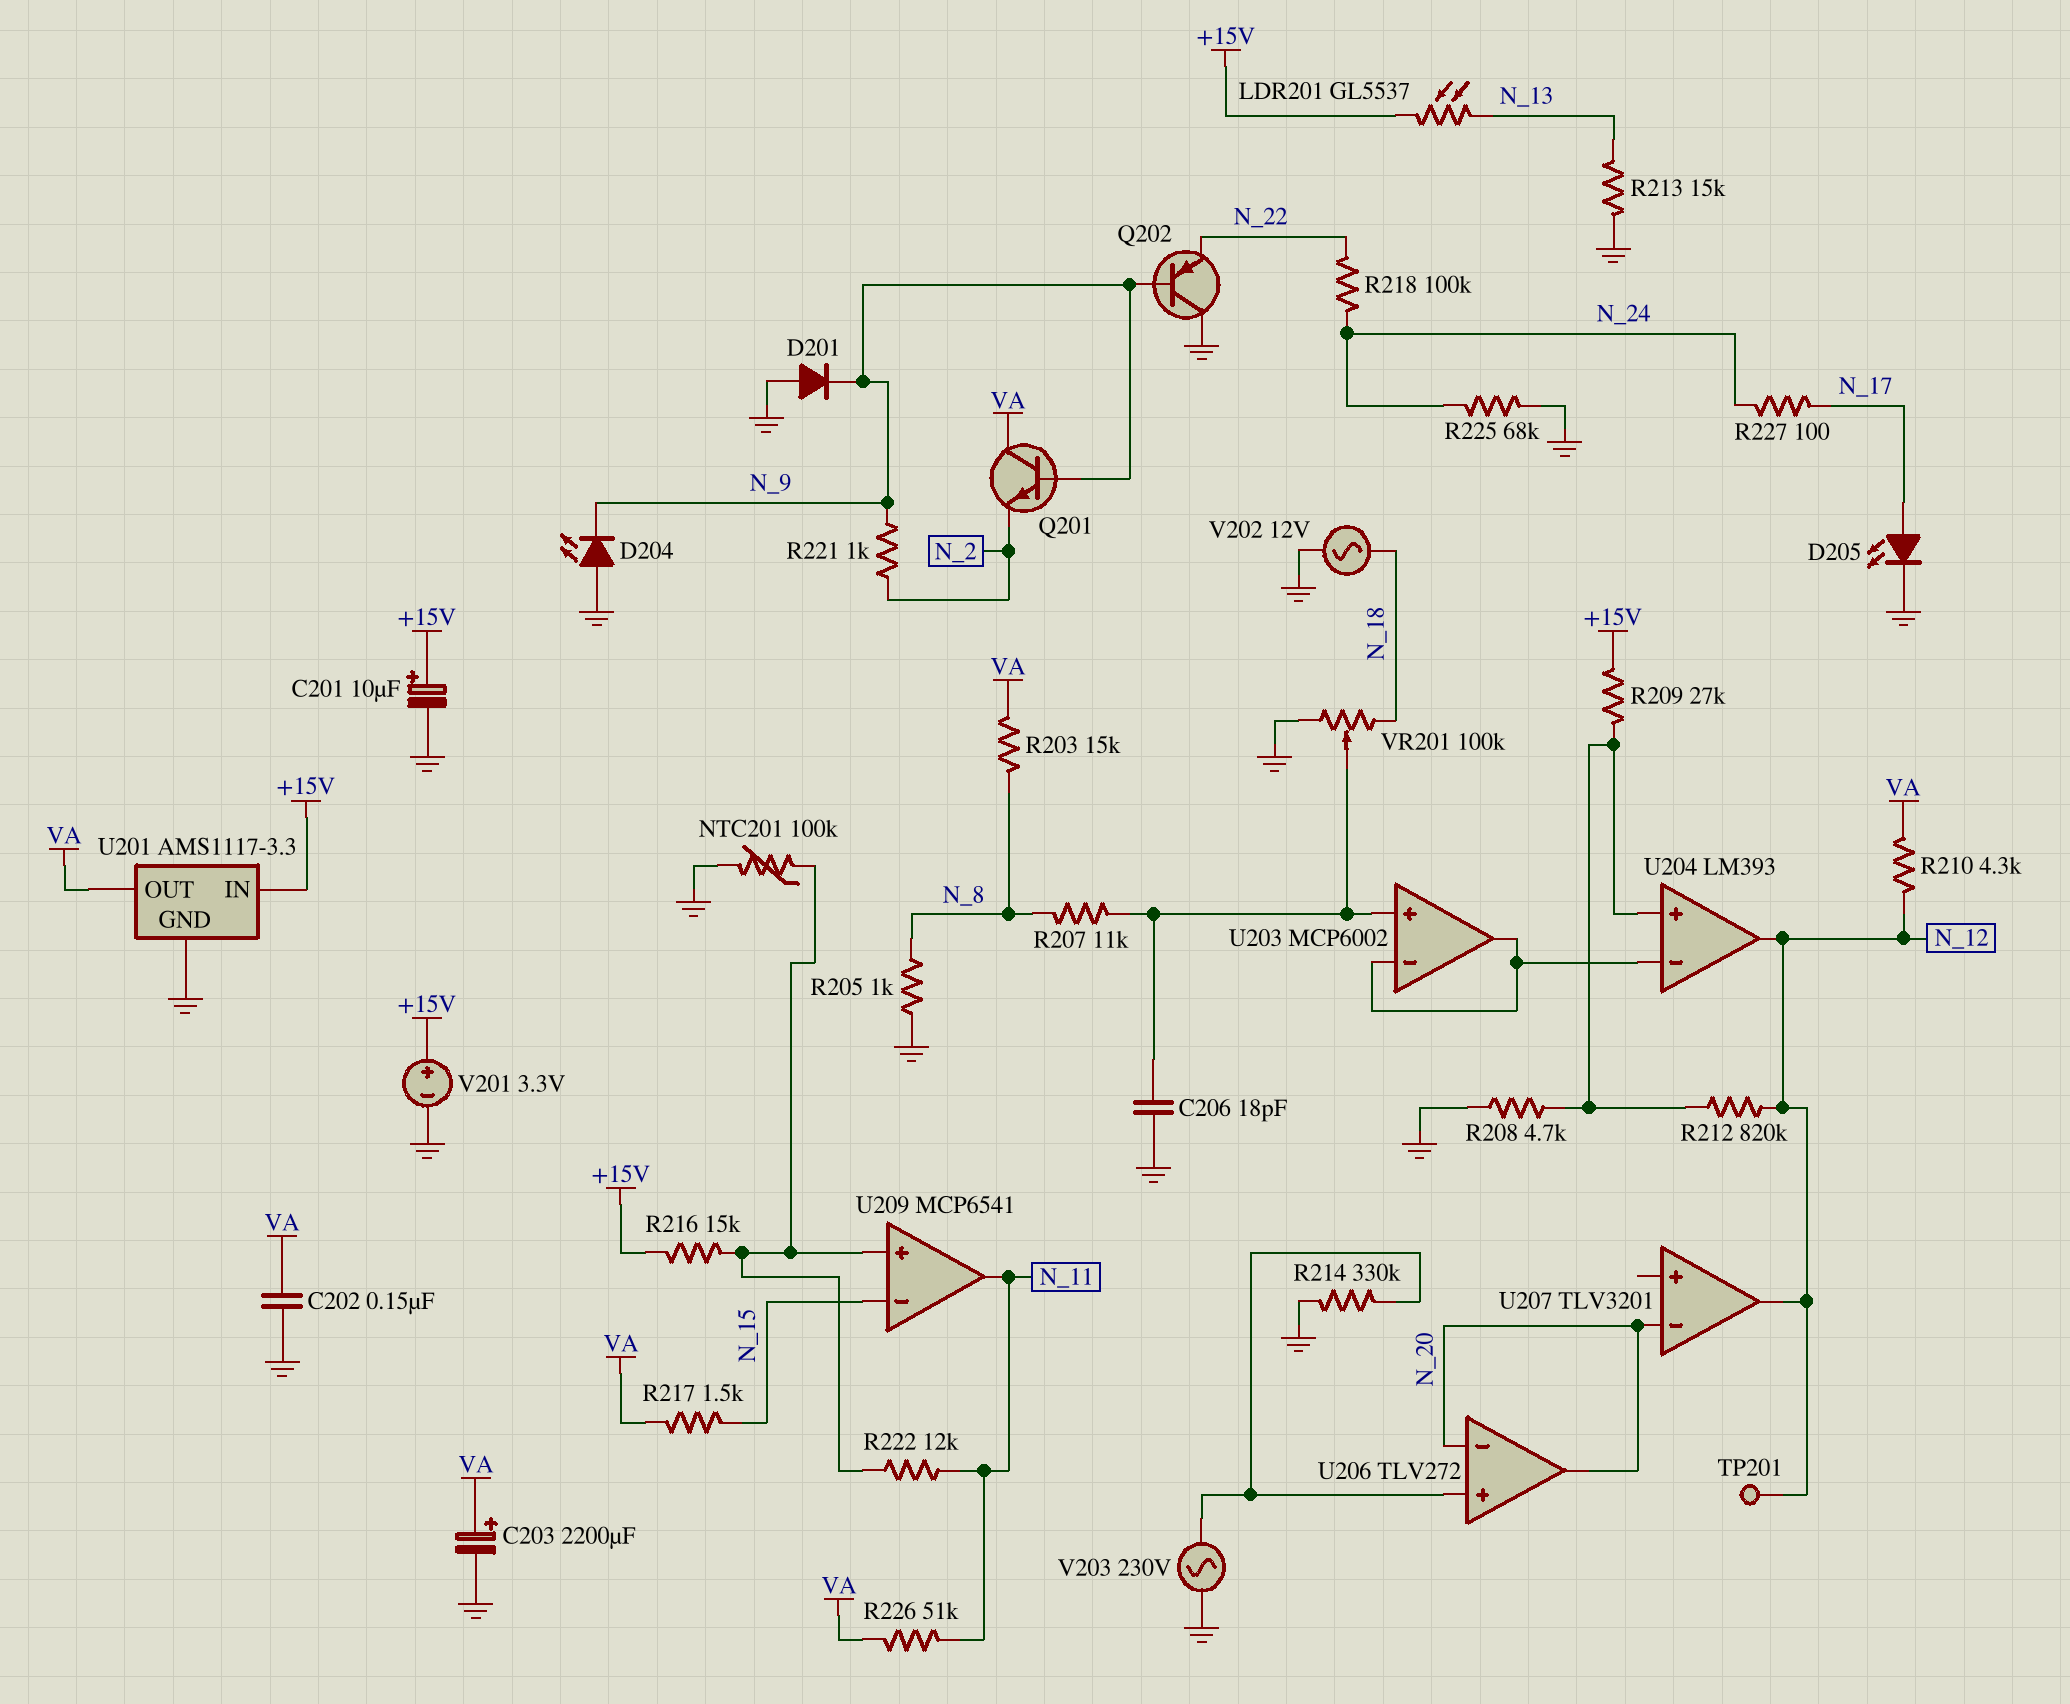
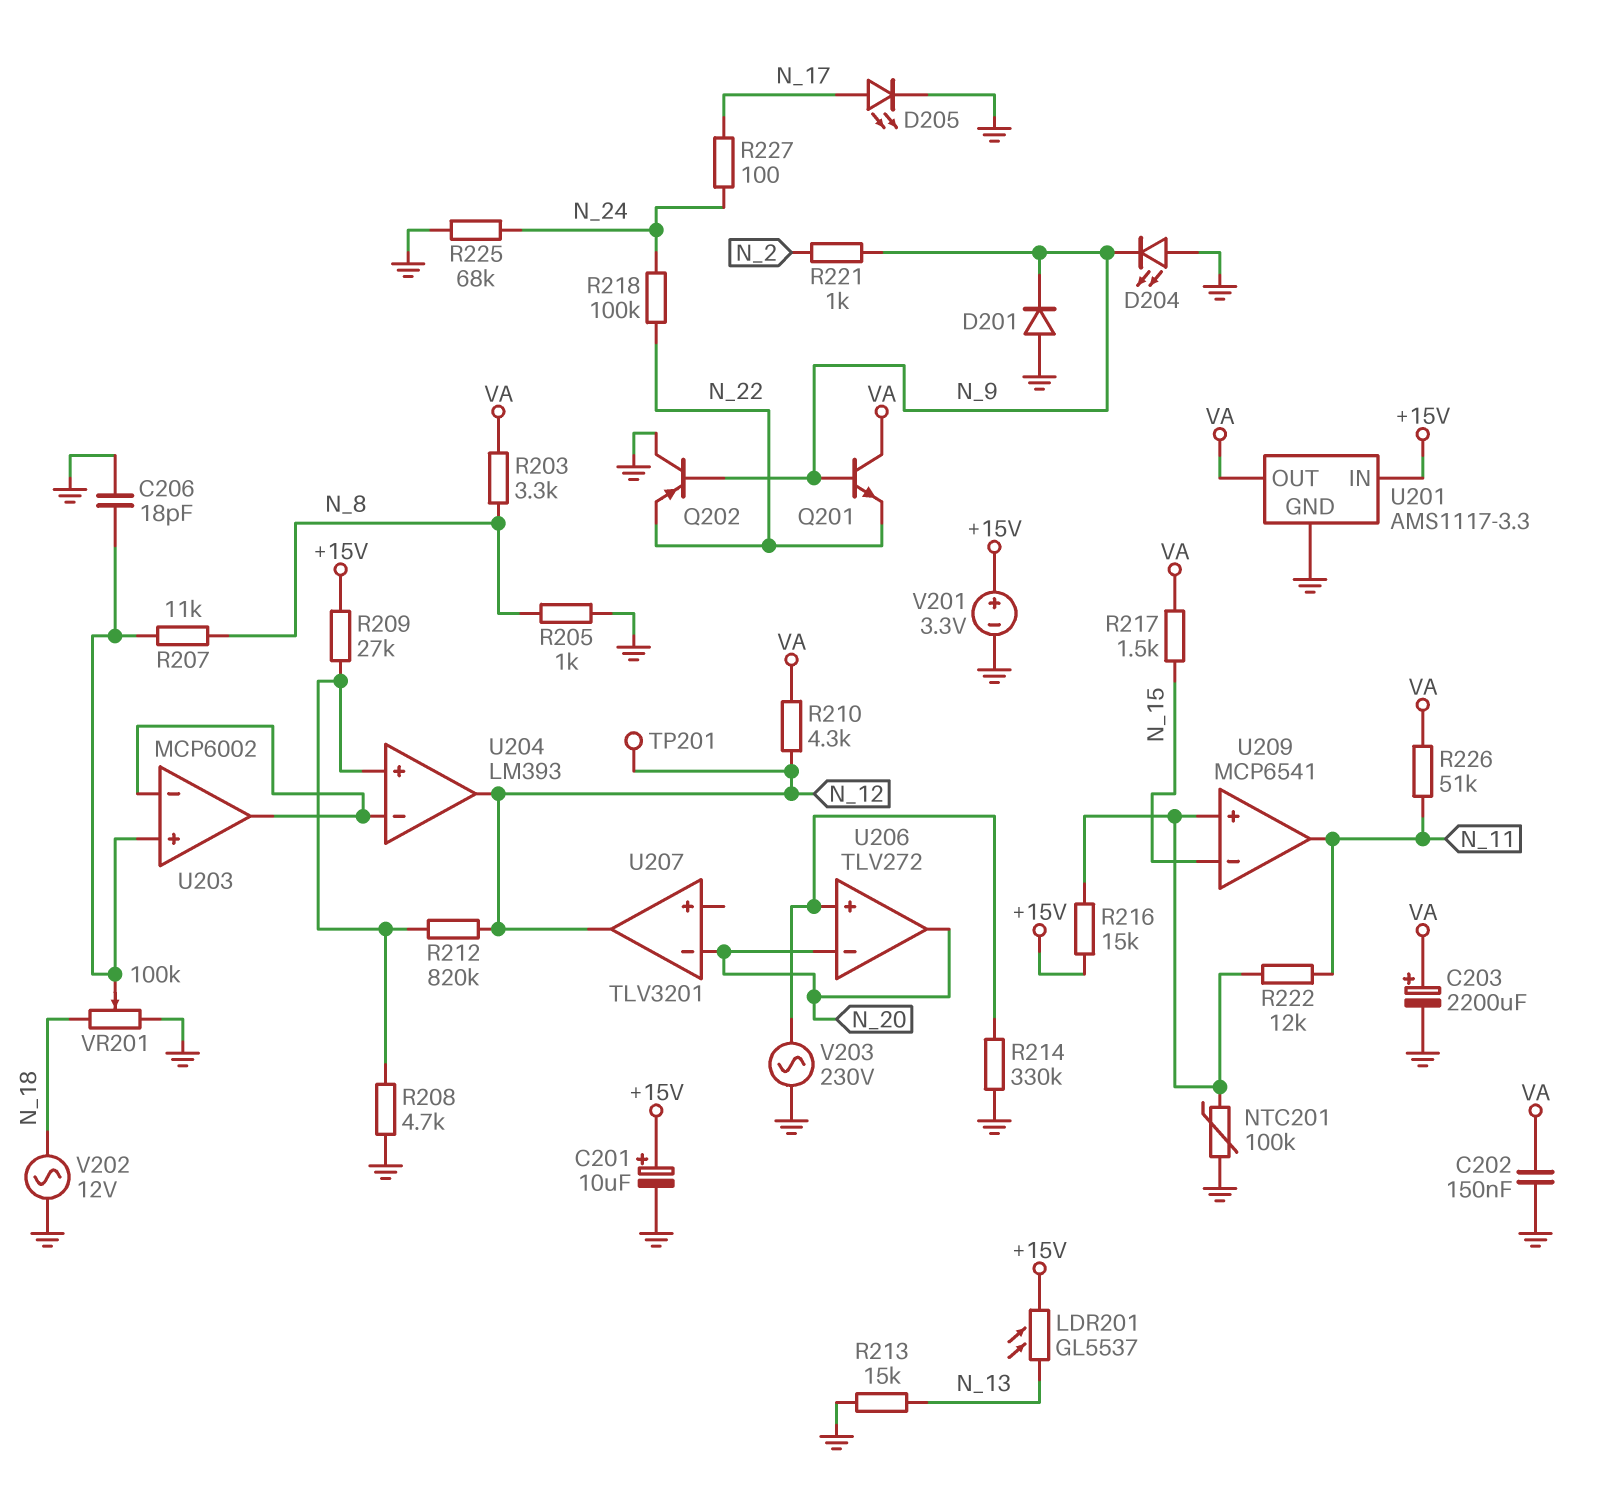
Q201: NPN (B N_9, C VA, E N_2) -> NPN (B N_9, C VA, E N_22)
R203: 15k (N_8, VA) -> 3.3k (N_8, VA)

